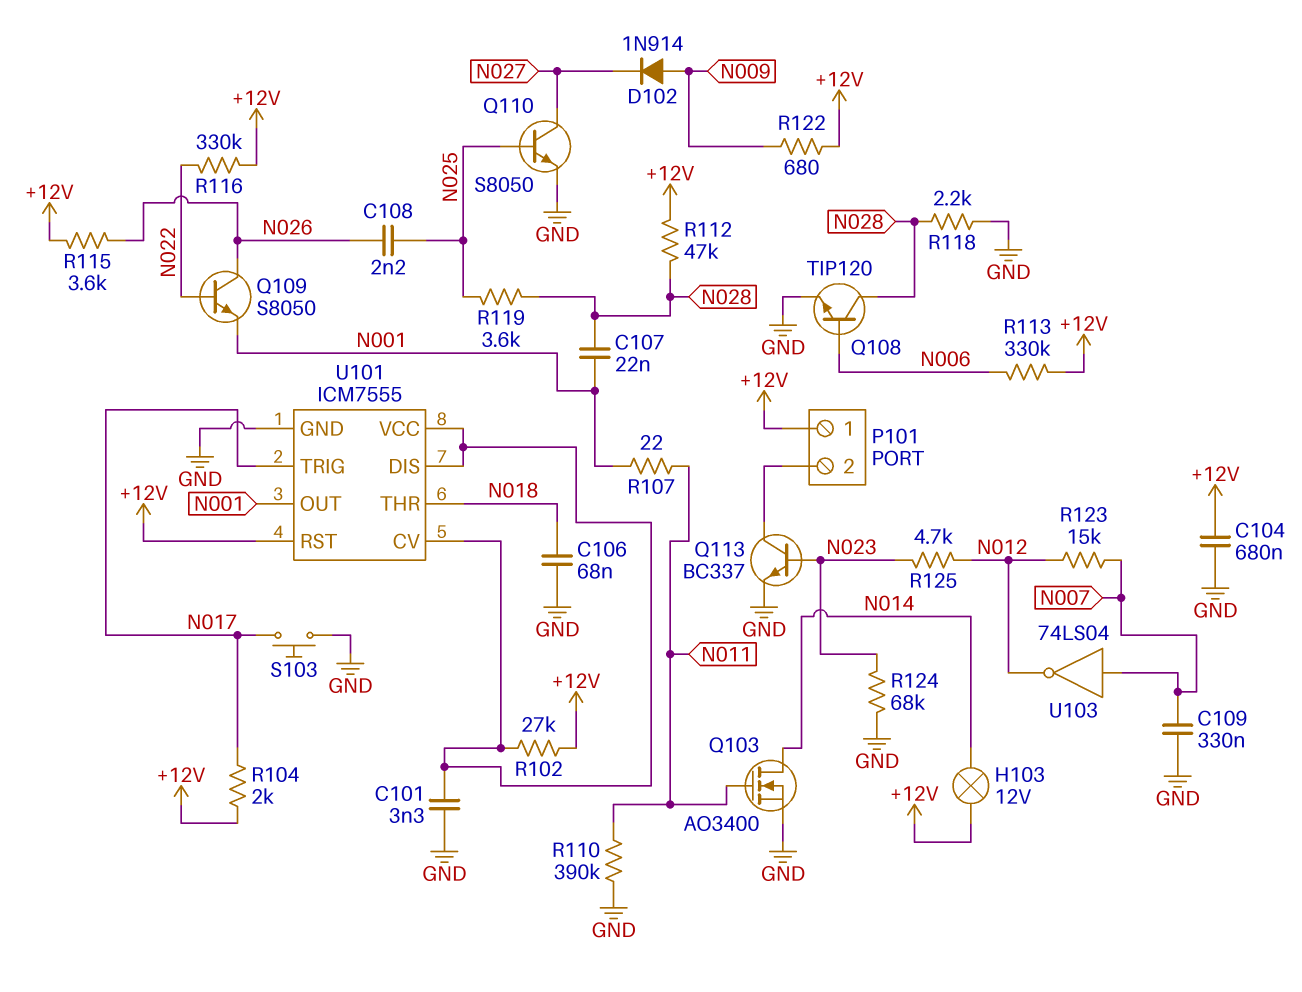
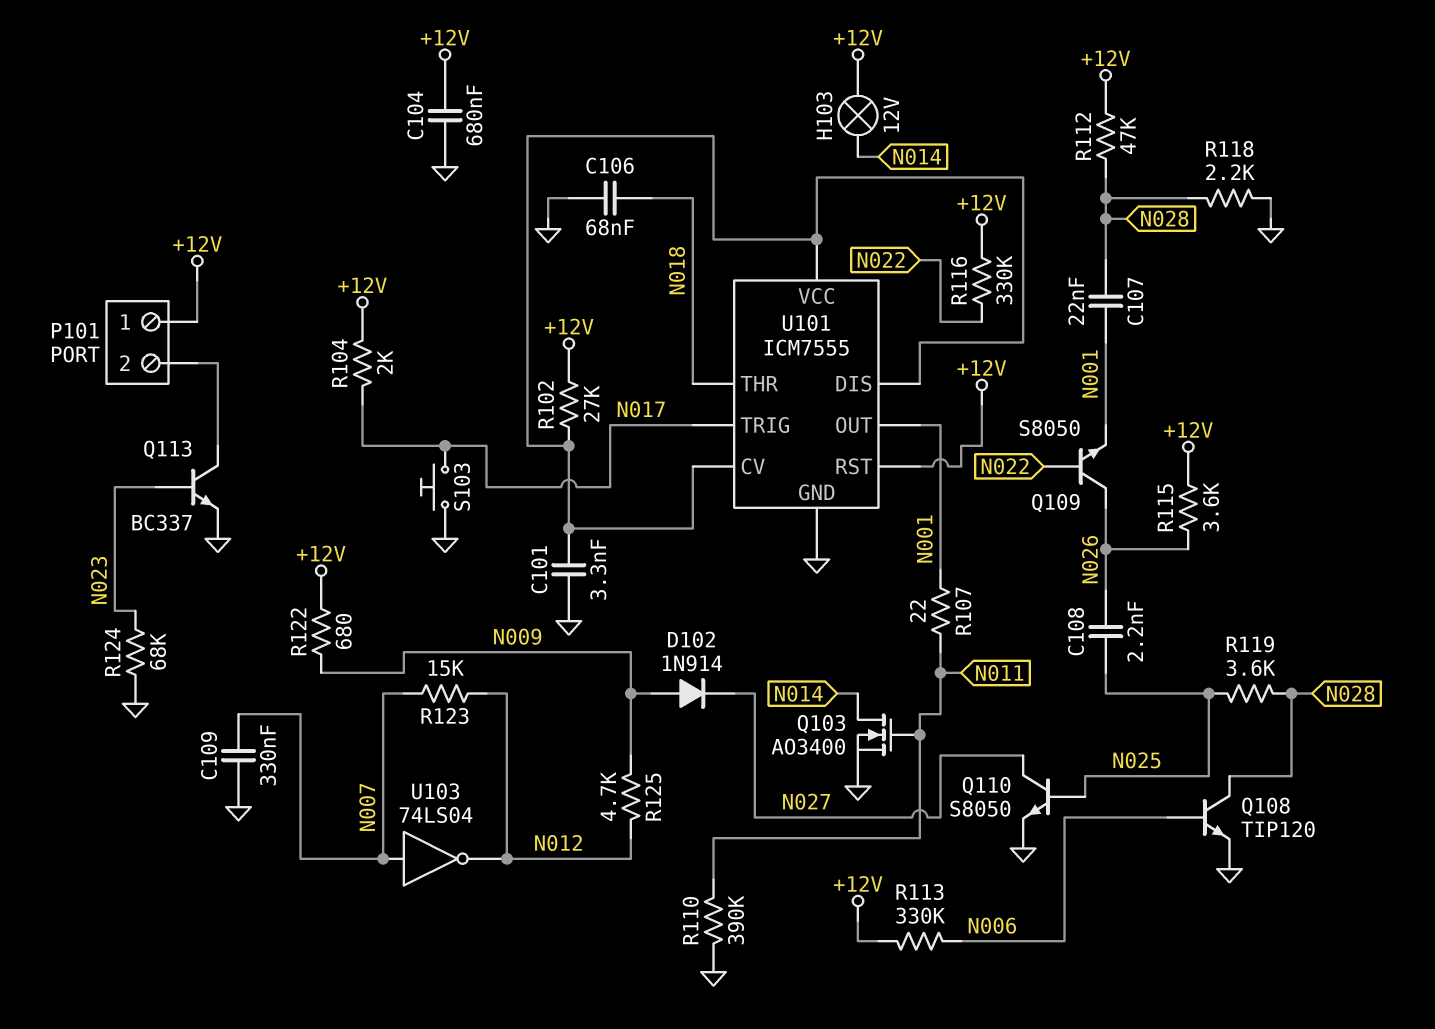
R125: 4.7k (N012, N023) -> 4.7k (N009, N012)

